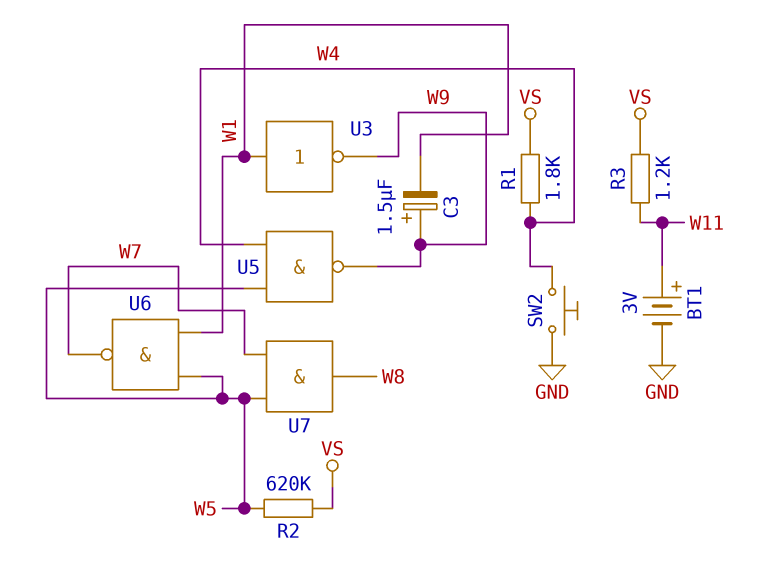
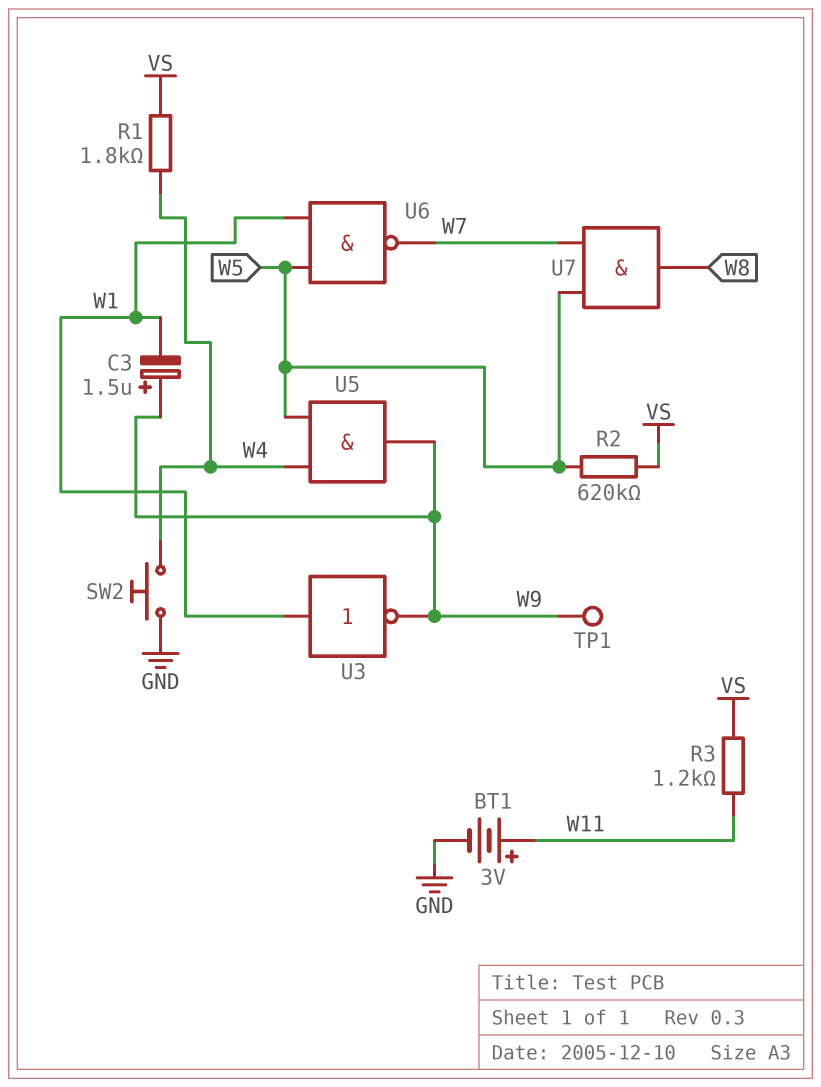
TP1: none -> test point (W9)
U5: NAND (in W4, in W5, out W9) -> AND (in W4, in W5, out W9)

